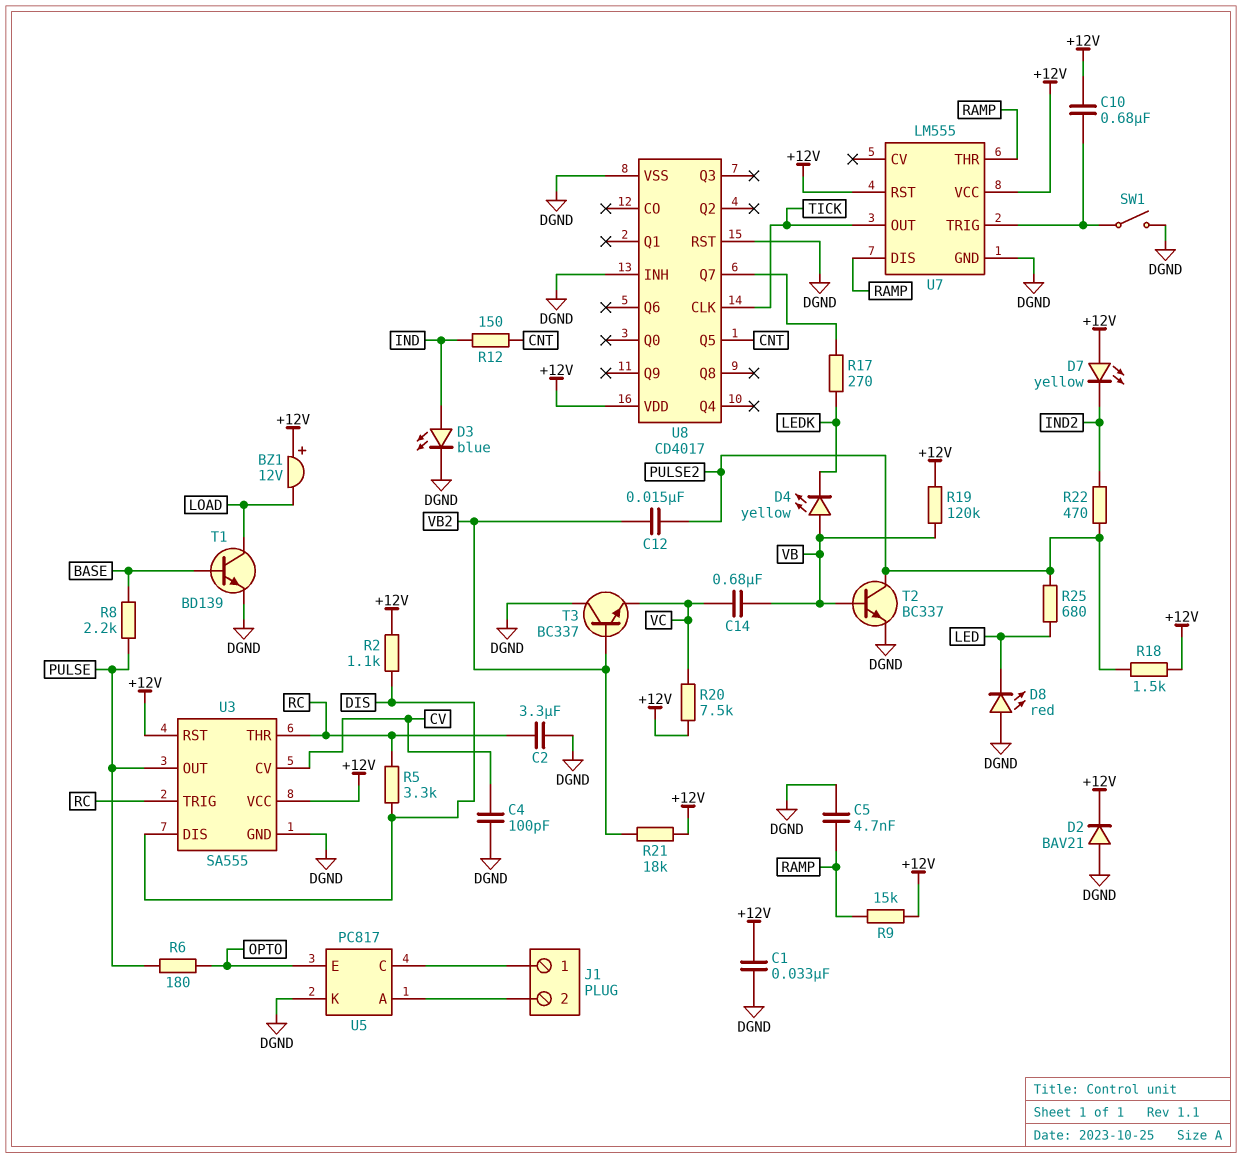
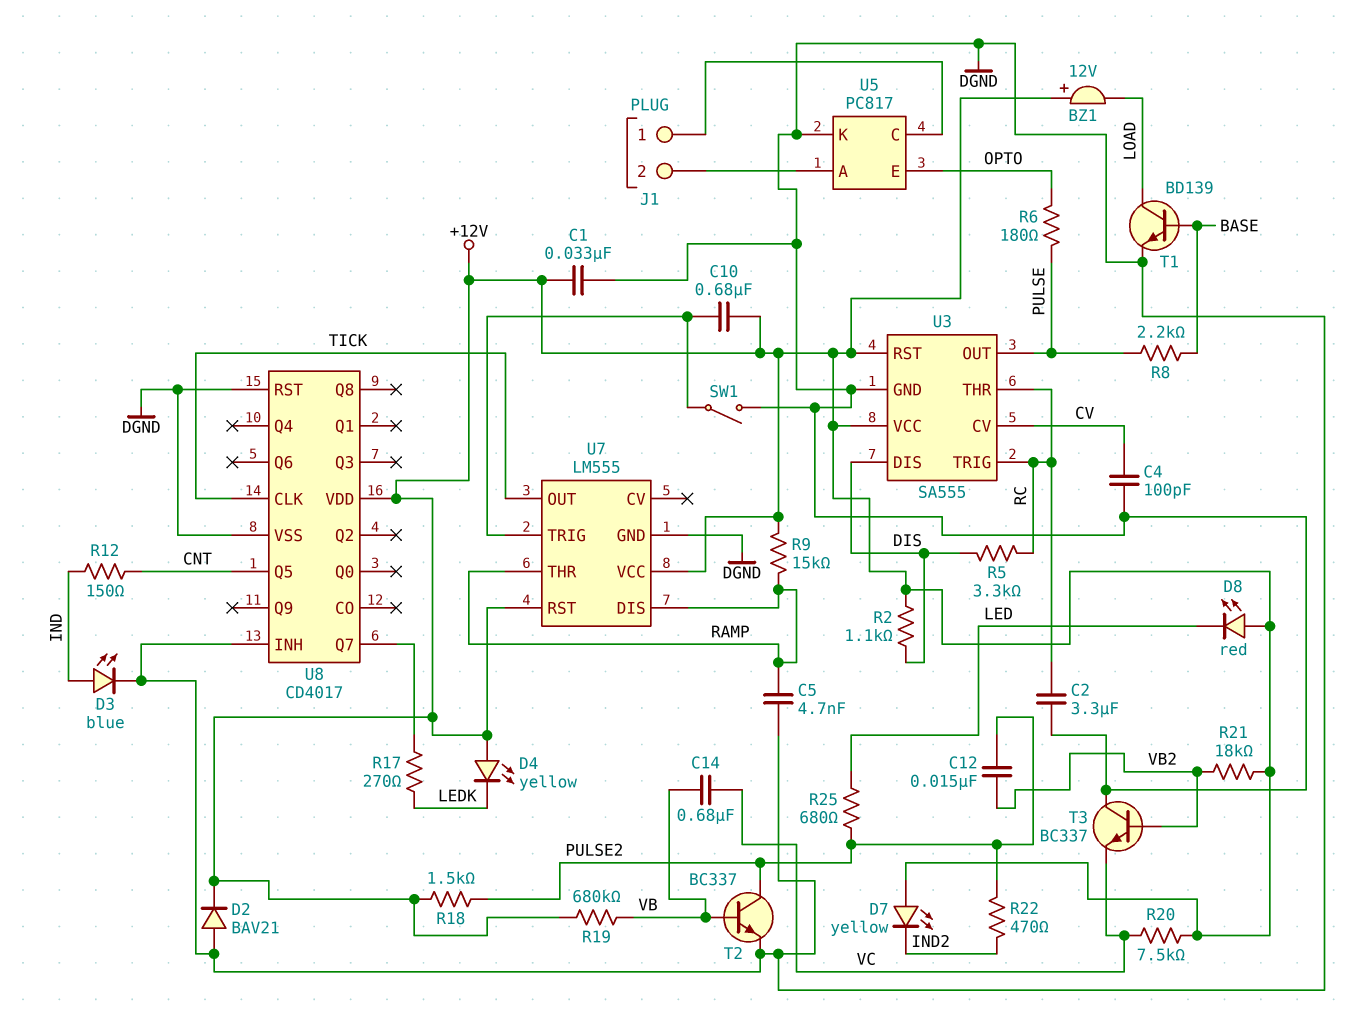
D4: LED yellow (A VB, K LEDK) -> LED yellow (A +12V, K LEDK)
D8: LED red (A DGND, K LED) -> LED red (A +12V, K LED)
R19: 120k (+12V, VB) -> 680k (+12V, VB)

